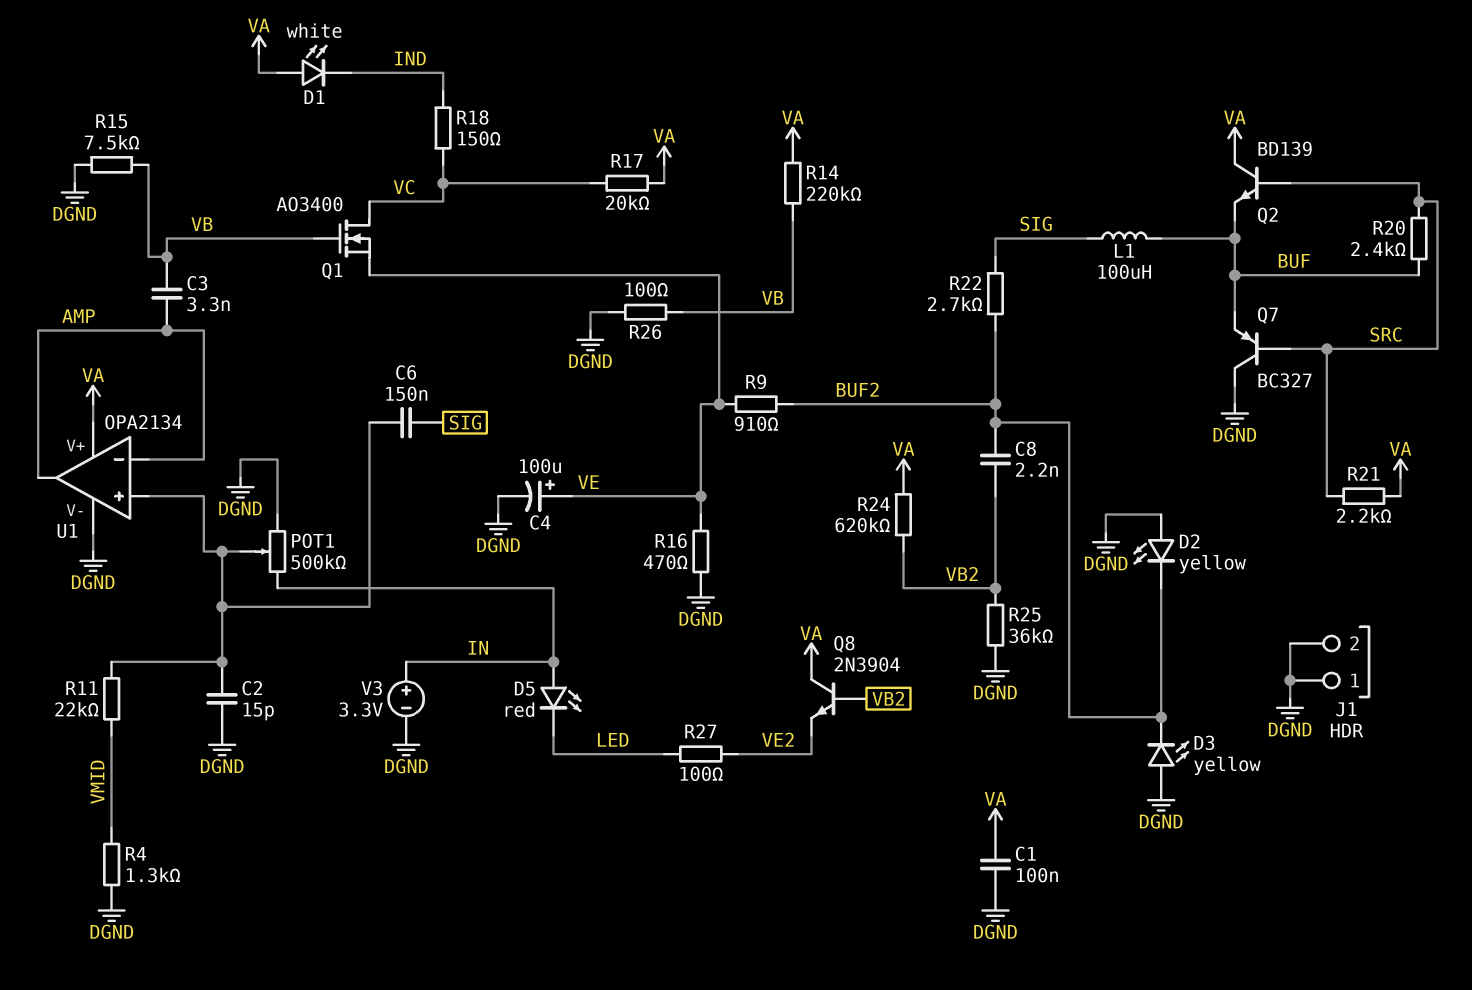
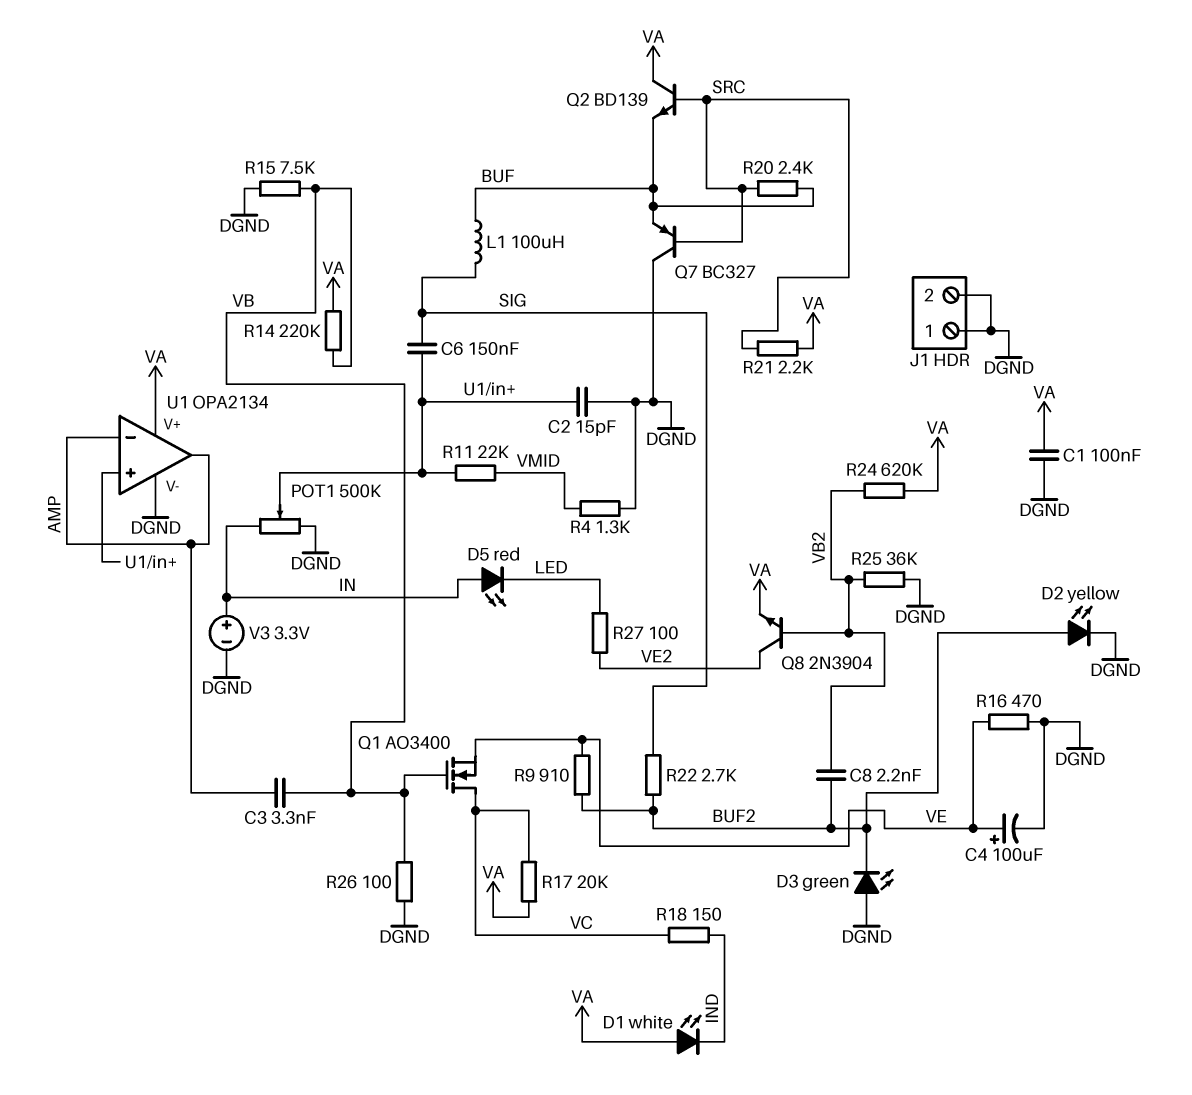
D2: LED yellow (A DGND, K BUF2) -> LED yellow (A BUF2, K DGND)
D3: LED yellow (A DGND, K BUF2) -> LED green (A DGND, K BUF2)
Q8: NPN 2N3904 (B VB2, C VA, E VE2) -> NPN 2N3904 (B VB2, C VE2, E VA)

